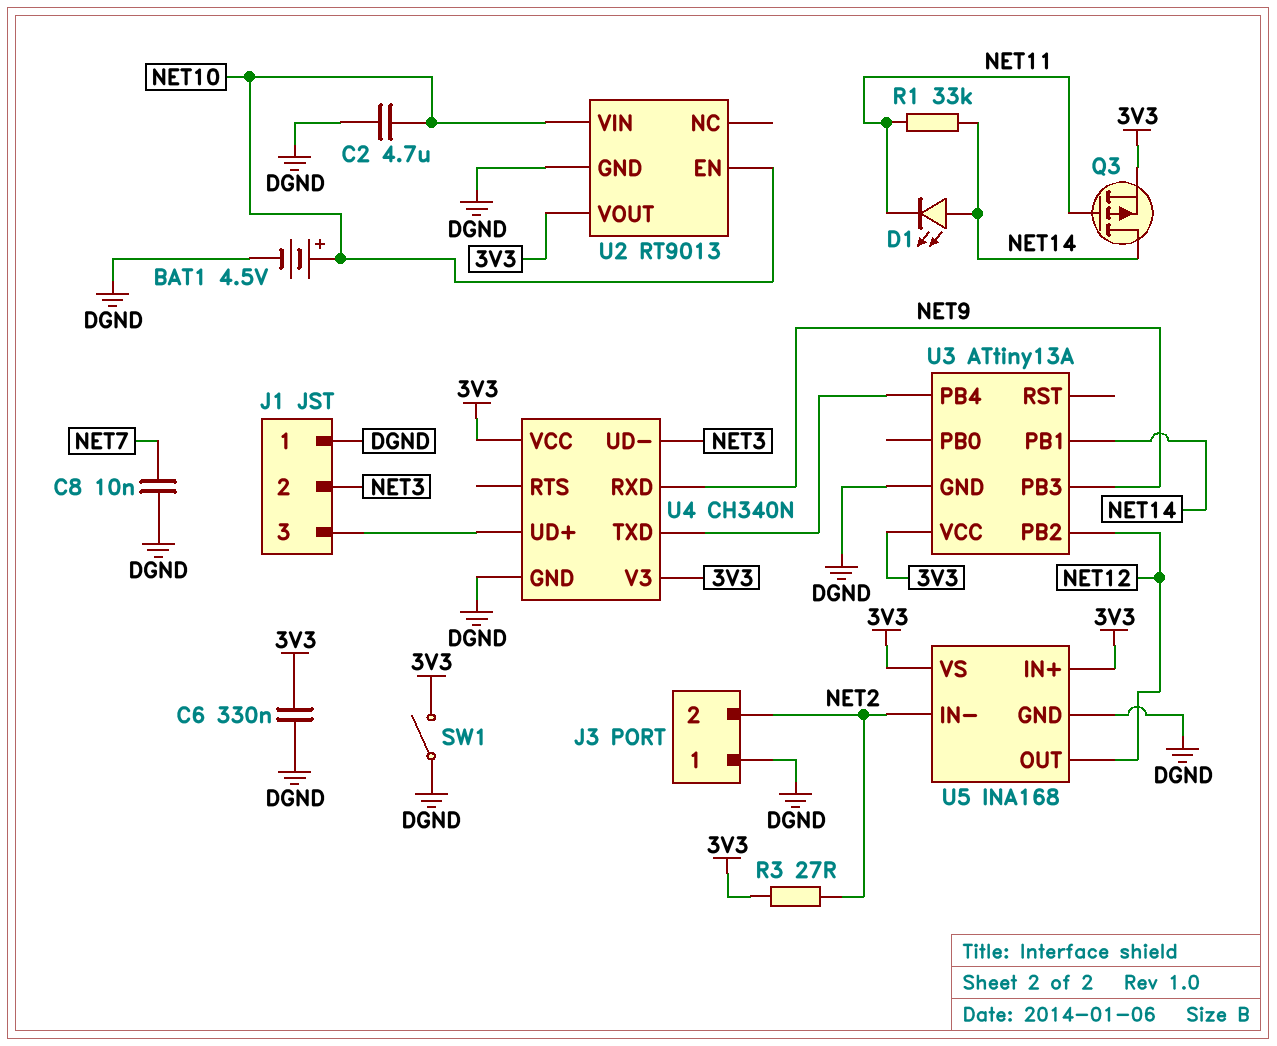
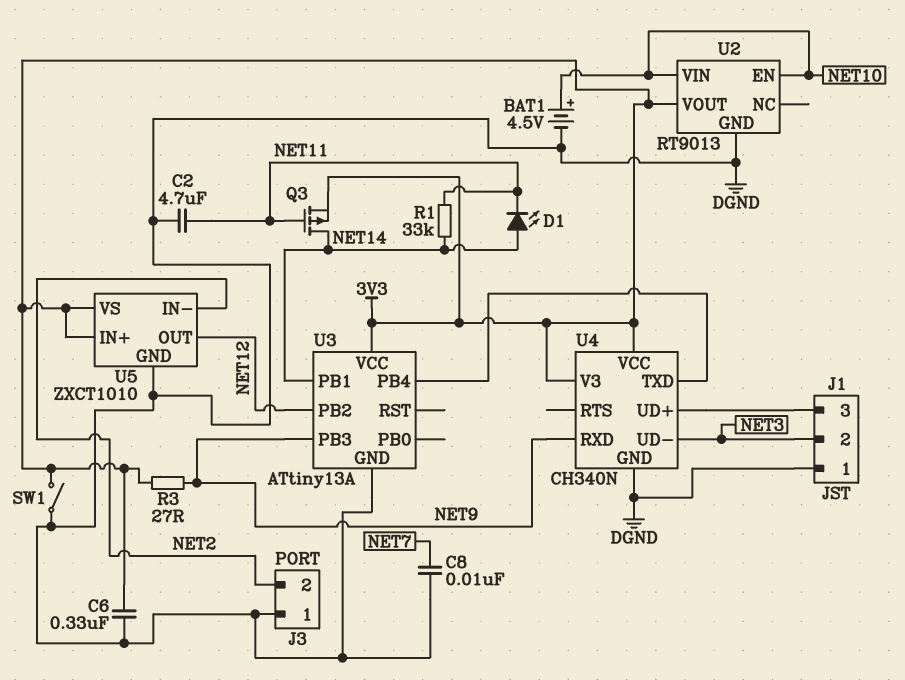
C2: 4.7uF (DGND, NET10) -> 4.7uF (DGND, NET11)
R3: 27 (3V3, NET2) -> 27 (3V3, NET9)
U5: INA168 -> ZXCT1010

